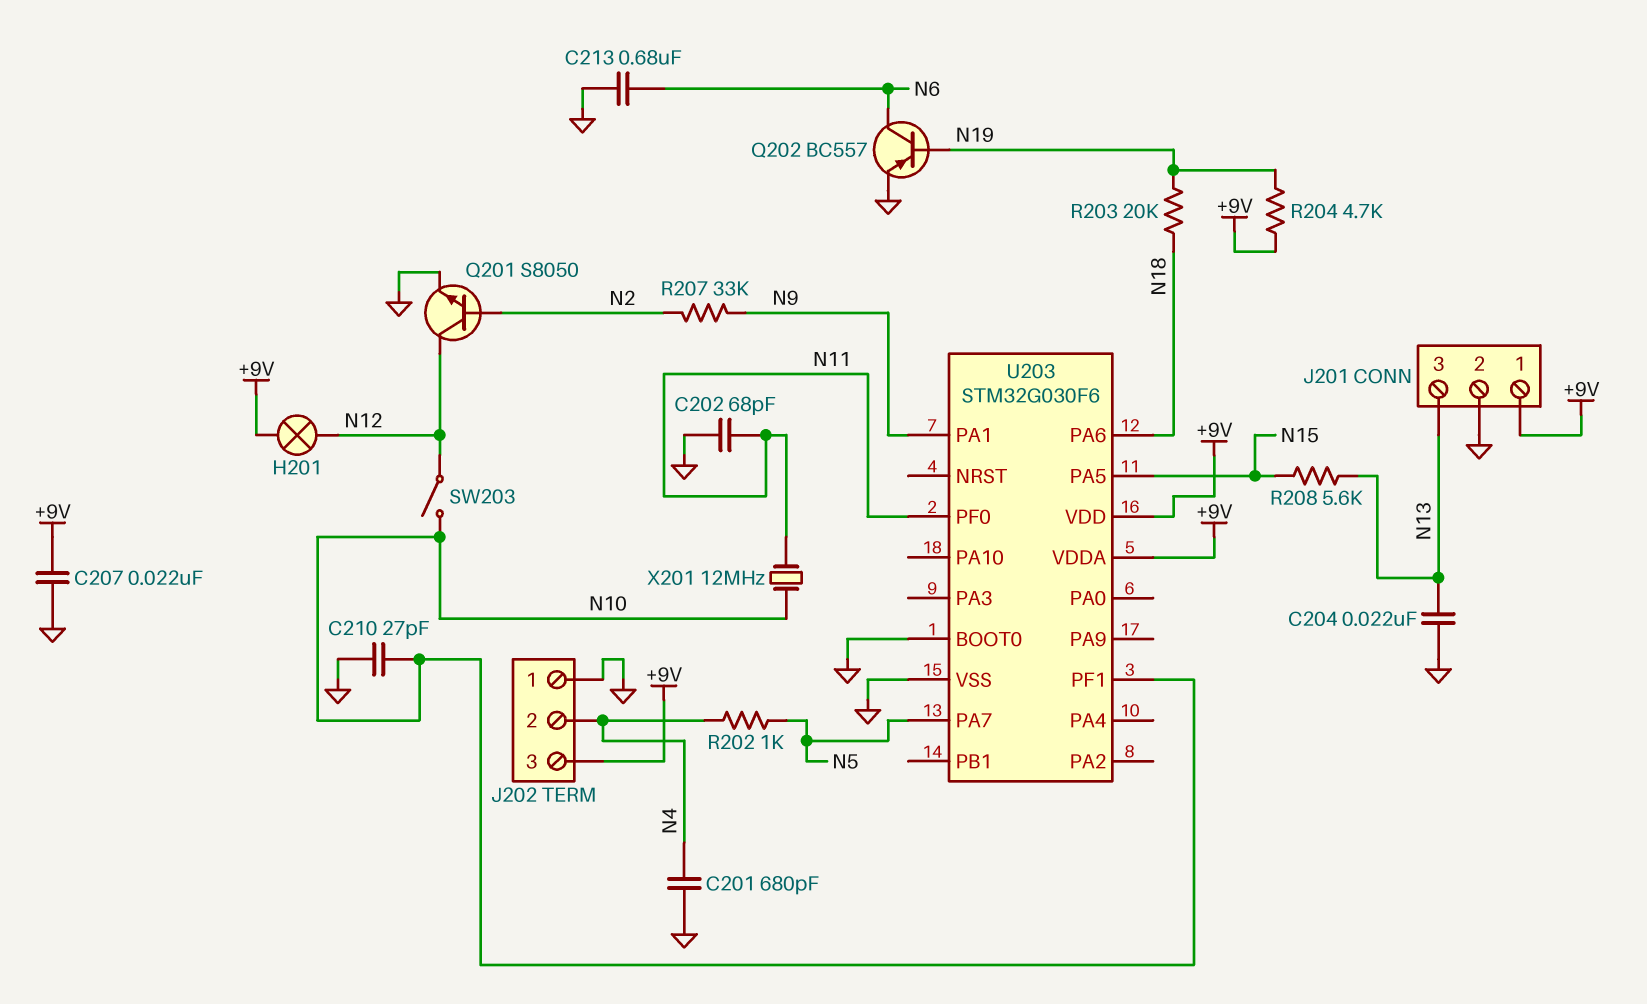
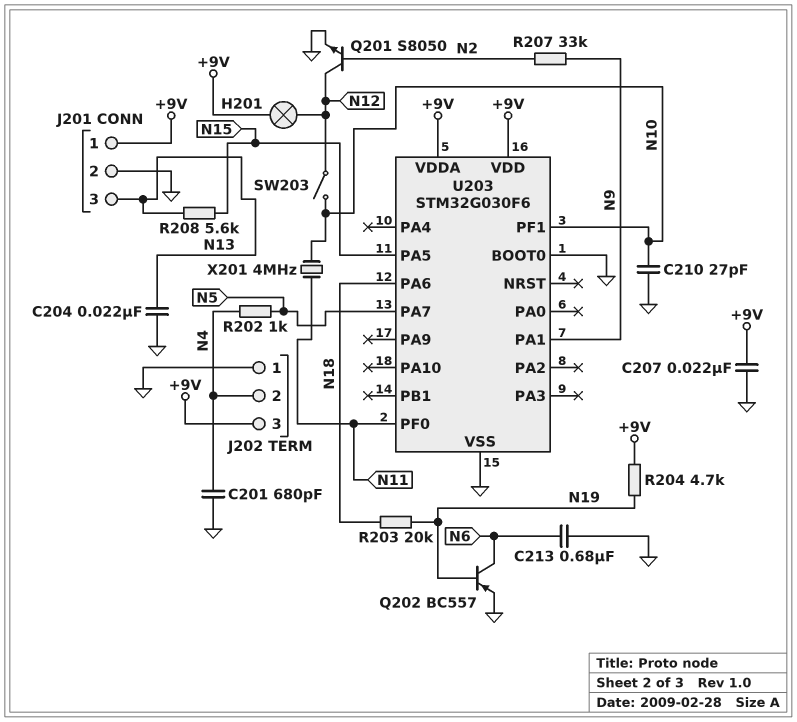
C202: 68pF (GND, N11) -> none
X201: 12MHz (N10, N11) -> 4MHz (N10, N11)

